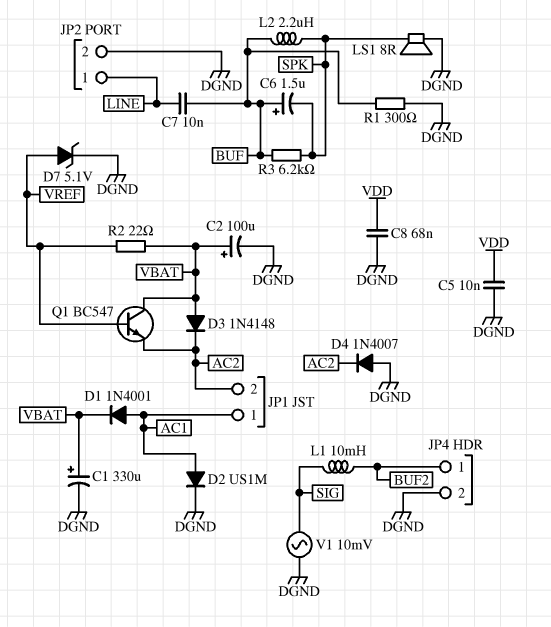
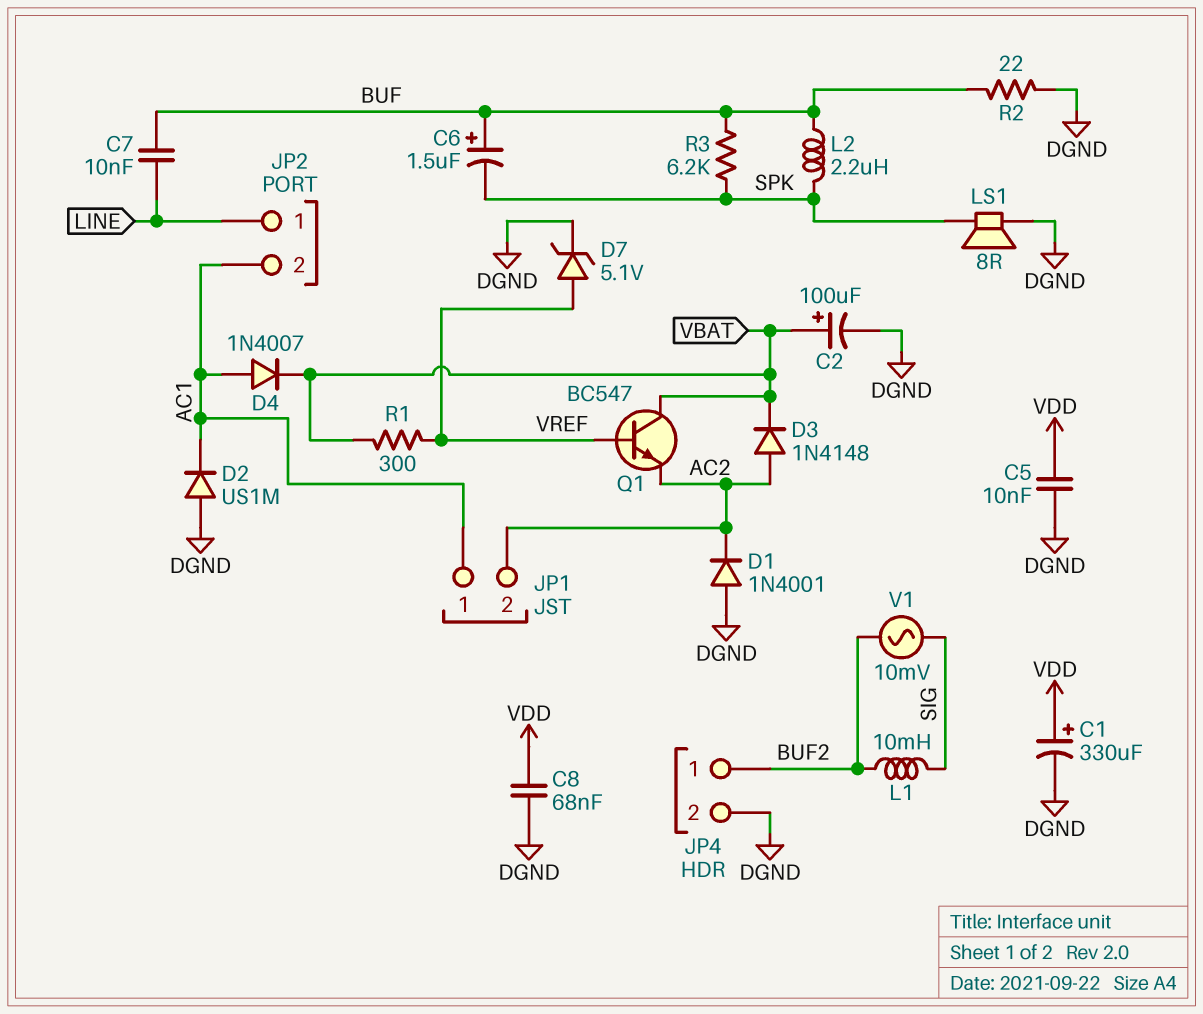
C1: 330uF (plus VBAT, minus DGND) -> 330uF (plus VDD, minus DGND)
D1: diode 1N4001 (A AC1, K VBAT) -> diode 1N4001 (A DGND, K AC2)
D2: diode US1M (A AC1, K DGND) -> diode US1M (A DGND, K AC1)
D3: diode 1N4148 (A VBAT, K AC2) -> diode 1N4148 (A AC2, K VBAT)
D4: diode 1N4007 (A DGND, K AC2) -> diode 1N4007 (A AC1, K VBAT)
JP2 pin 2: DGND -> AC1
R1: 300 (BUF, DGND) -> 300 (VBAT, VREF)
R2: 22 (VBAT, VREF) -> 22 (BUF, DGND)
V1: AC 10mV (DGND, SIG) -> AC 10mV (BUF2, SIG)

